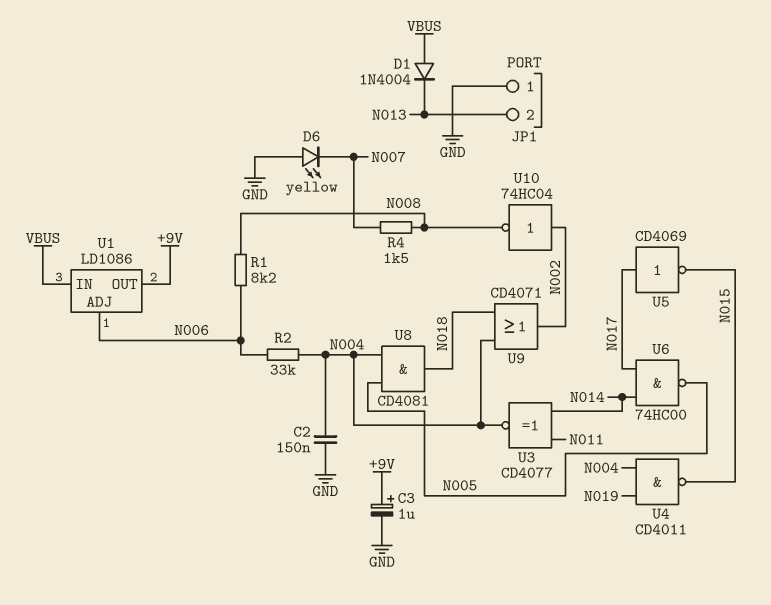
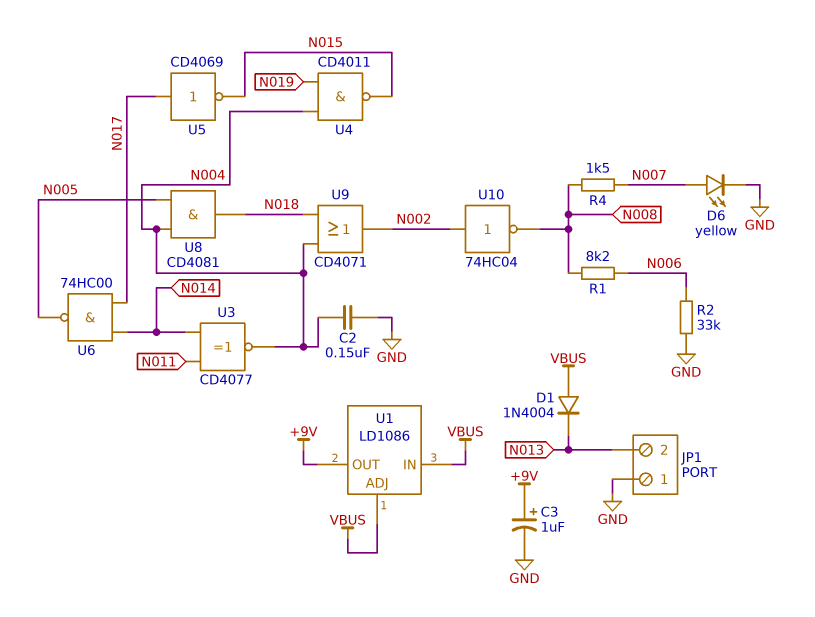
D6: LED yellow (A GND, K N007) -> LED yellow (A N007, K GND)
R2: 33k (N004, N006) -> 33k (GND, N006)
U1 pin ADJ: N006 -> VBUS

